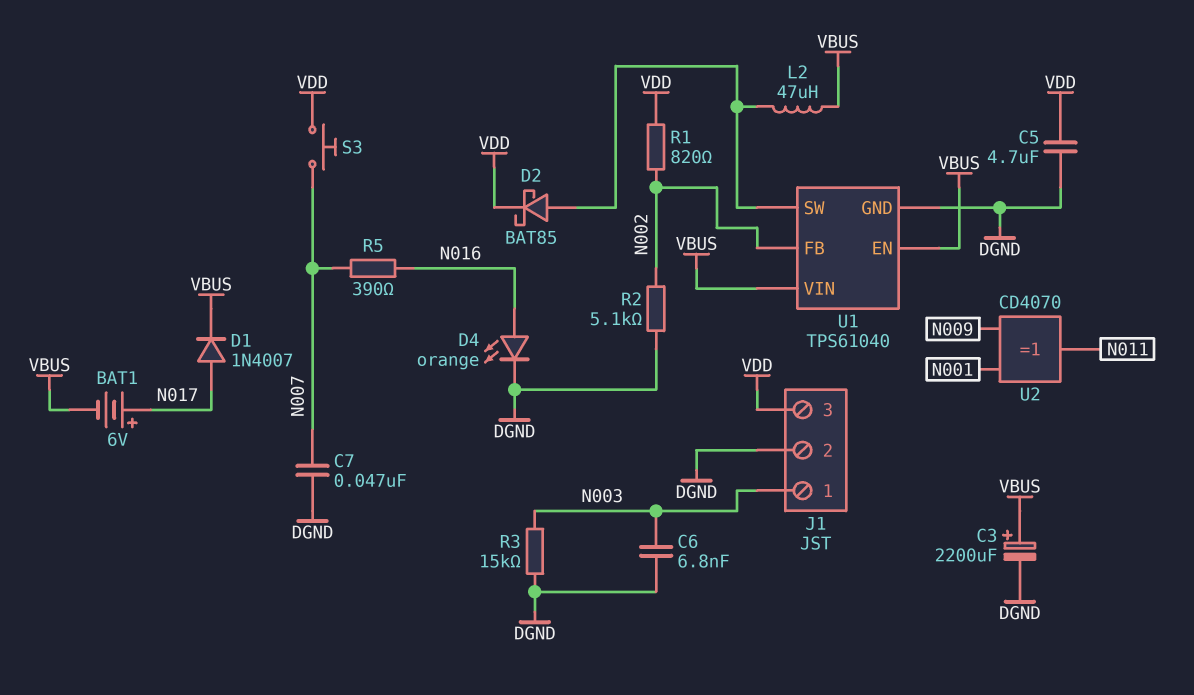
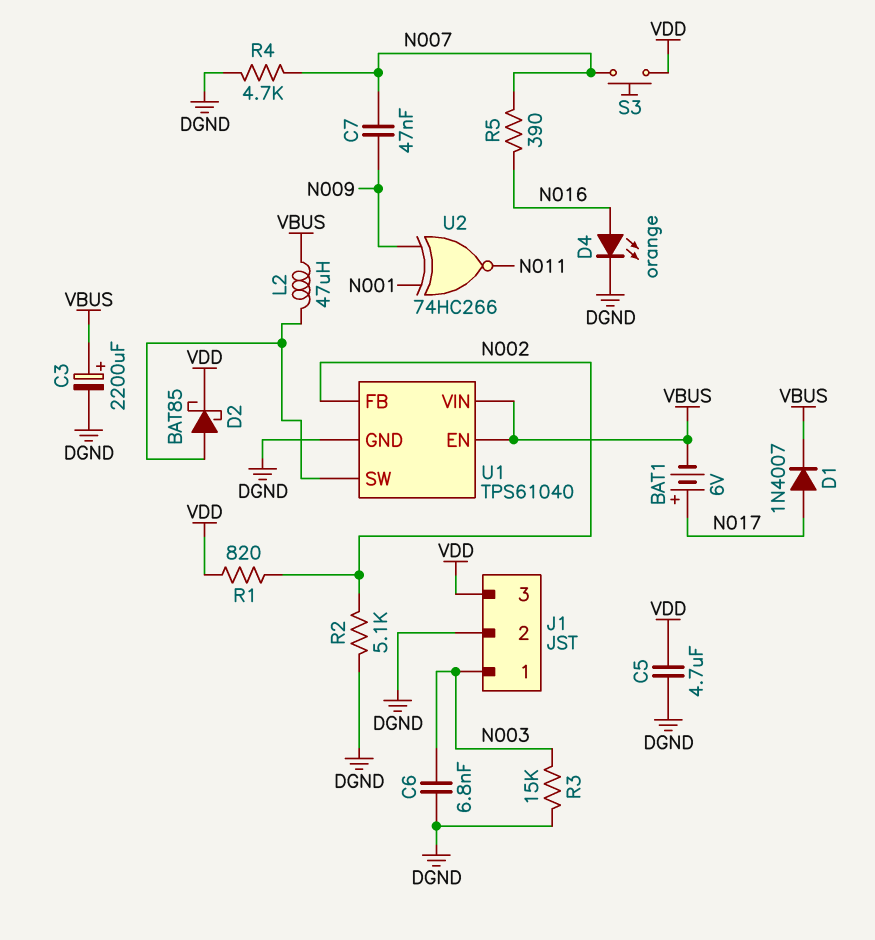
C7: 47nF (DGND, N007) -> 47nF (N007, N009)
R4: none -> 4.7k (DGND, N007)
U2: XOR CD4070 (in N001, in N009, out N011) -> XNOR 74HC266 (in N001, in N009, out N011)

